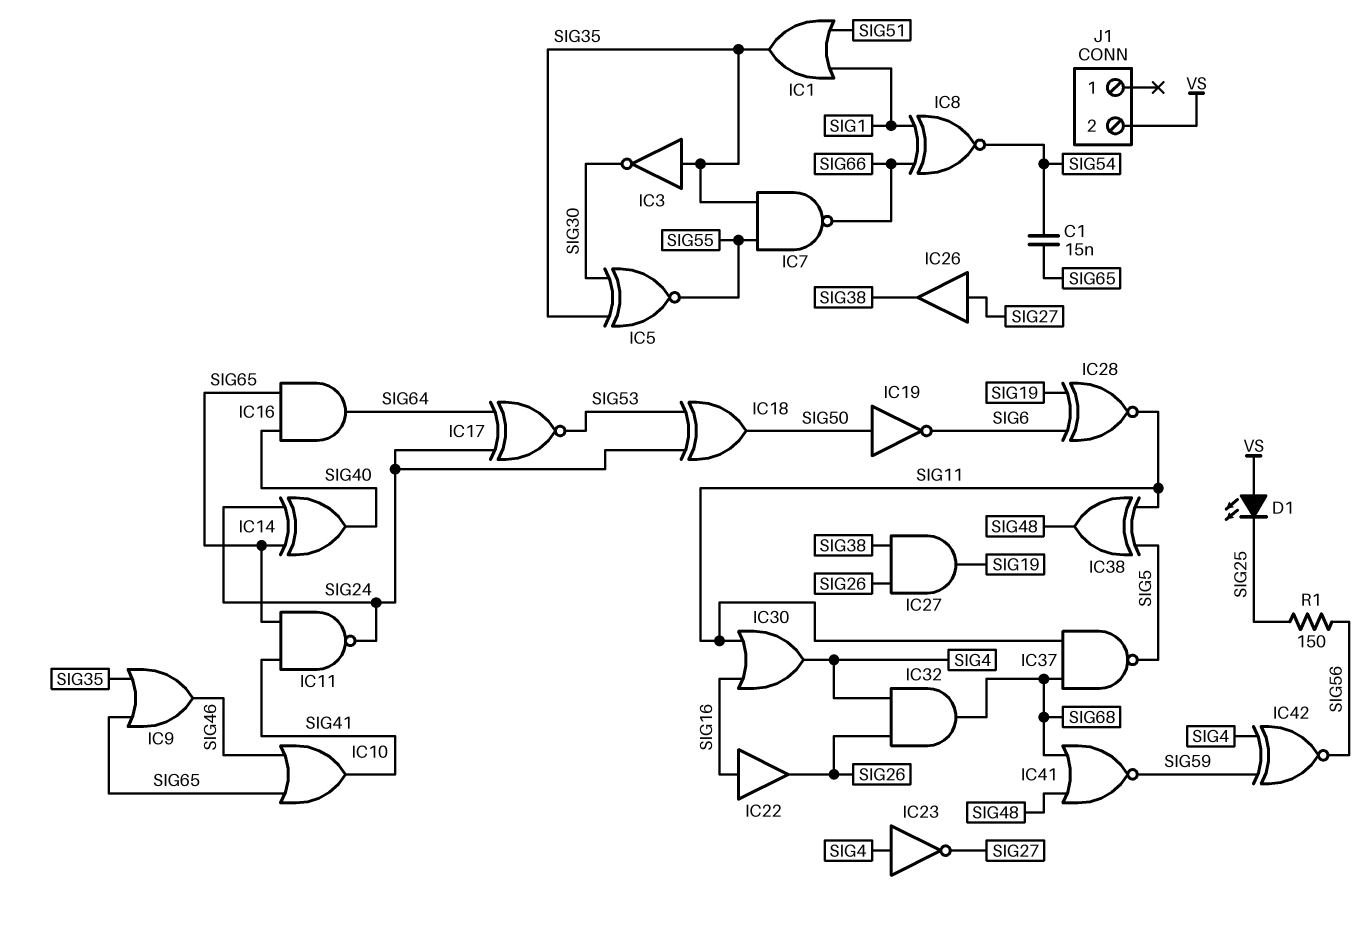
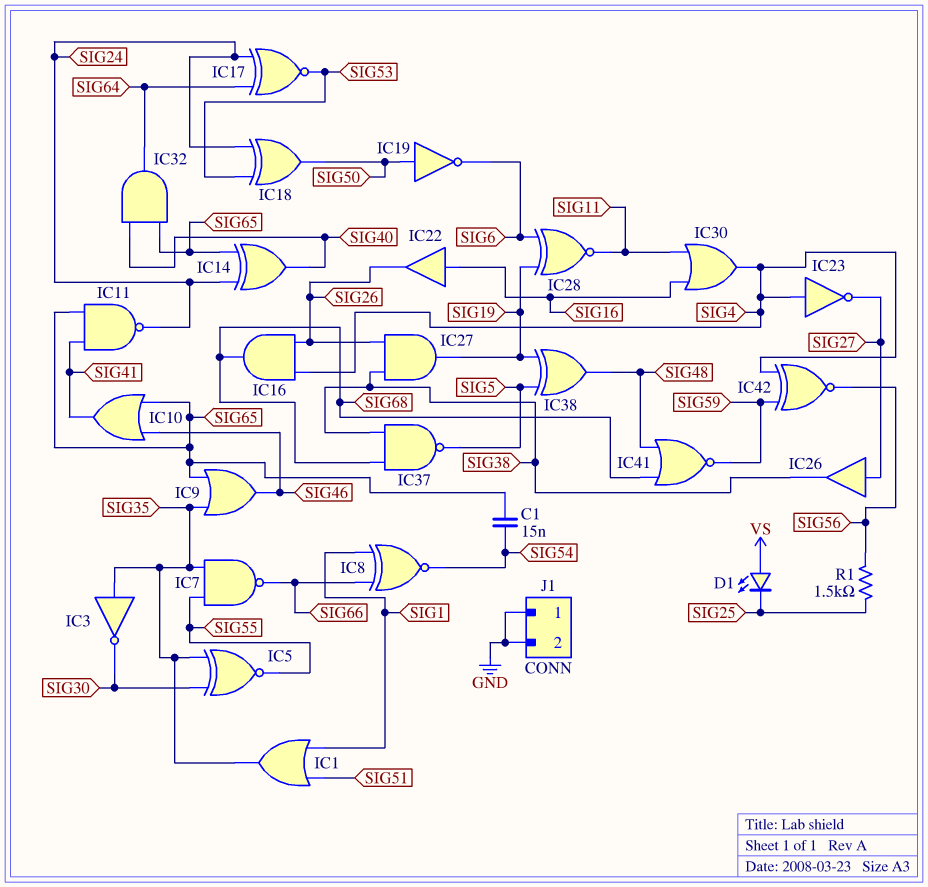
IC16: AND (in SIG40, in SIG65, out SIG64) -> AND (in SIG4, in SIG26, out SIG68)
IC32: AND (in SIG4, in SIG26, out SIG68) -> AND (in SIG40, in SIG65, out SIG64)
IC37: NAND (in SIG11, in SIG68, out SIG5) -> NAND (in SIG38, in SIG68, out SIG5)
IC38: XOR (in SIG5, in SIG11, out SIG48) -> XOR (in SIG5, in SIG19, out SIG48)
J1 pin 1: none -> GND
J1 pin 2: VS -> GND
R1: 150 (SIG25, SIG56) -> 1.5k (SIG25, SIG56)

